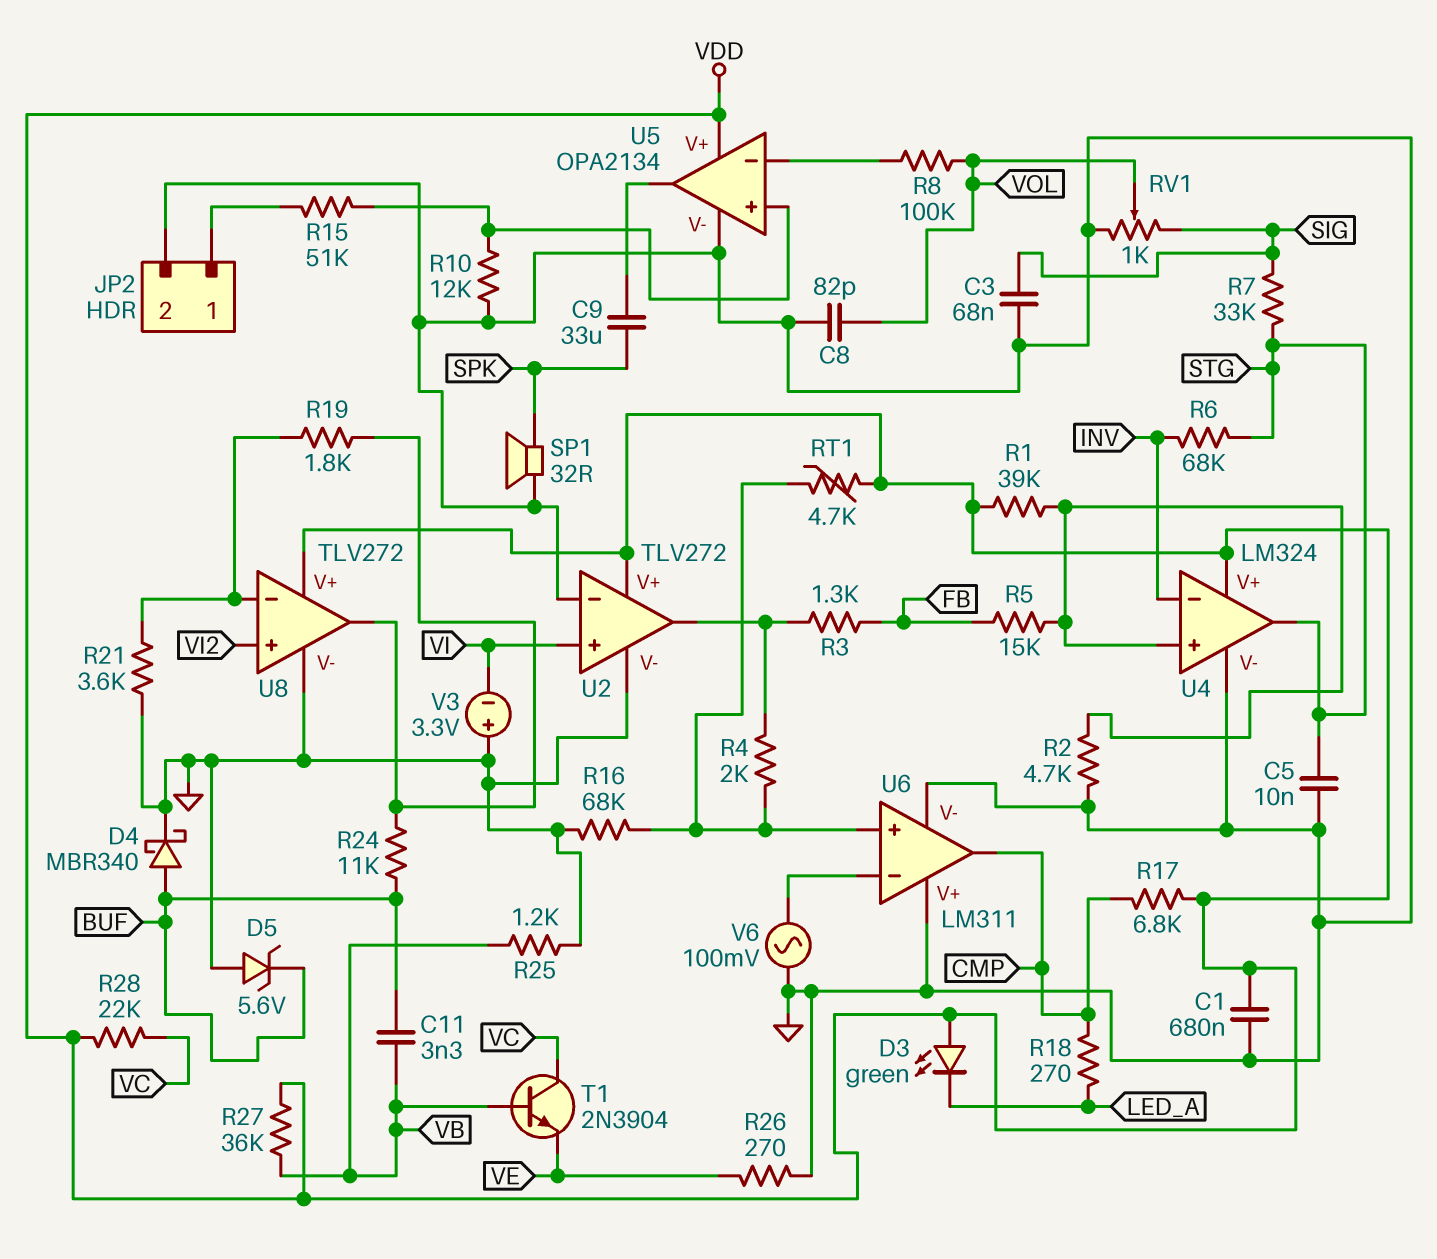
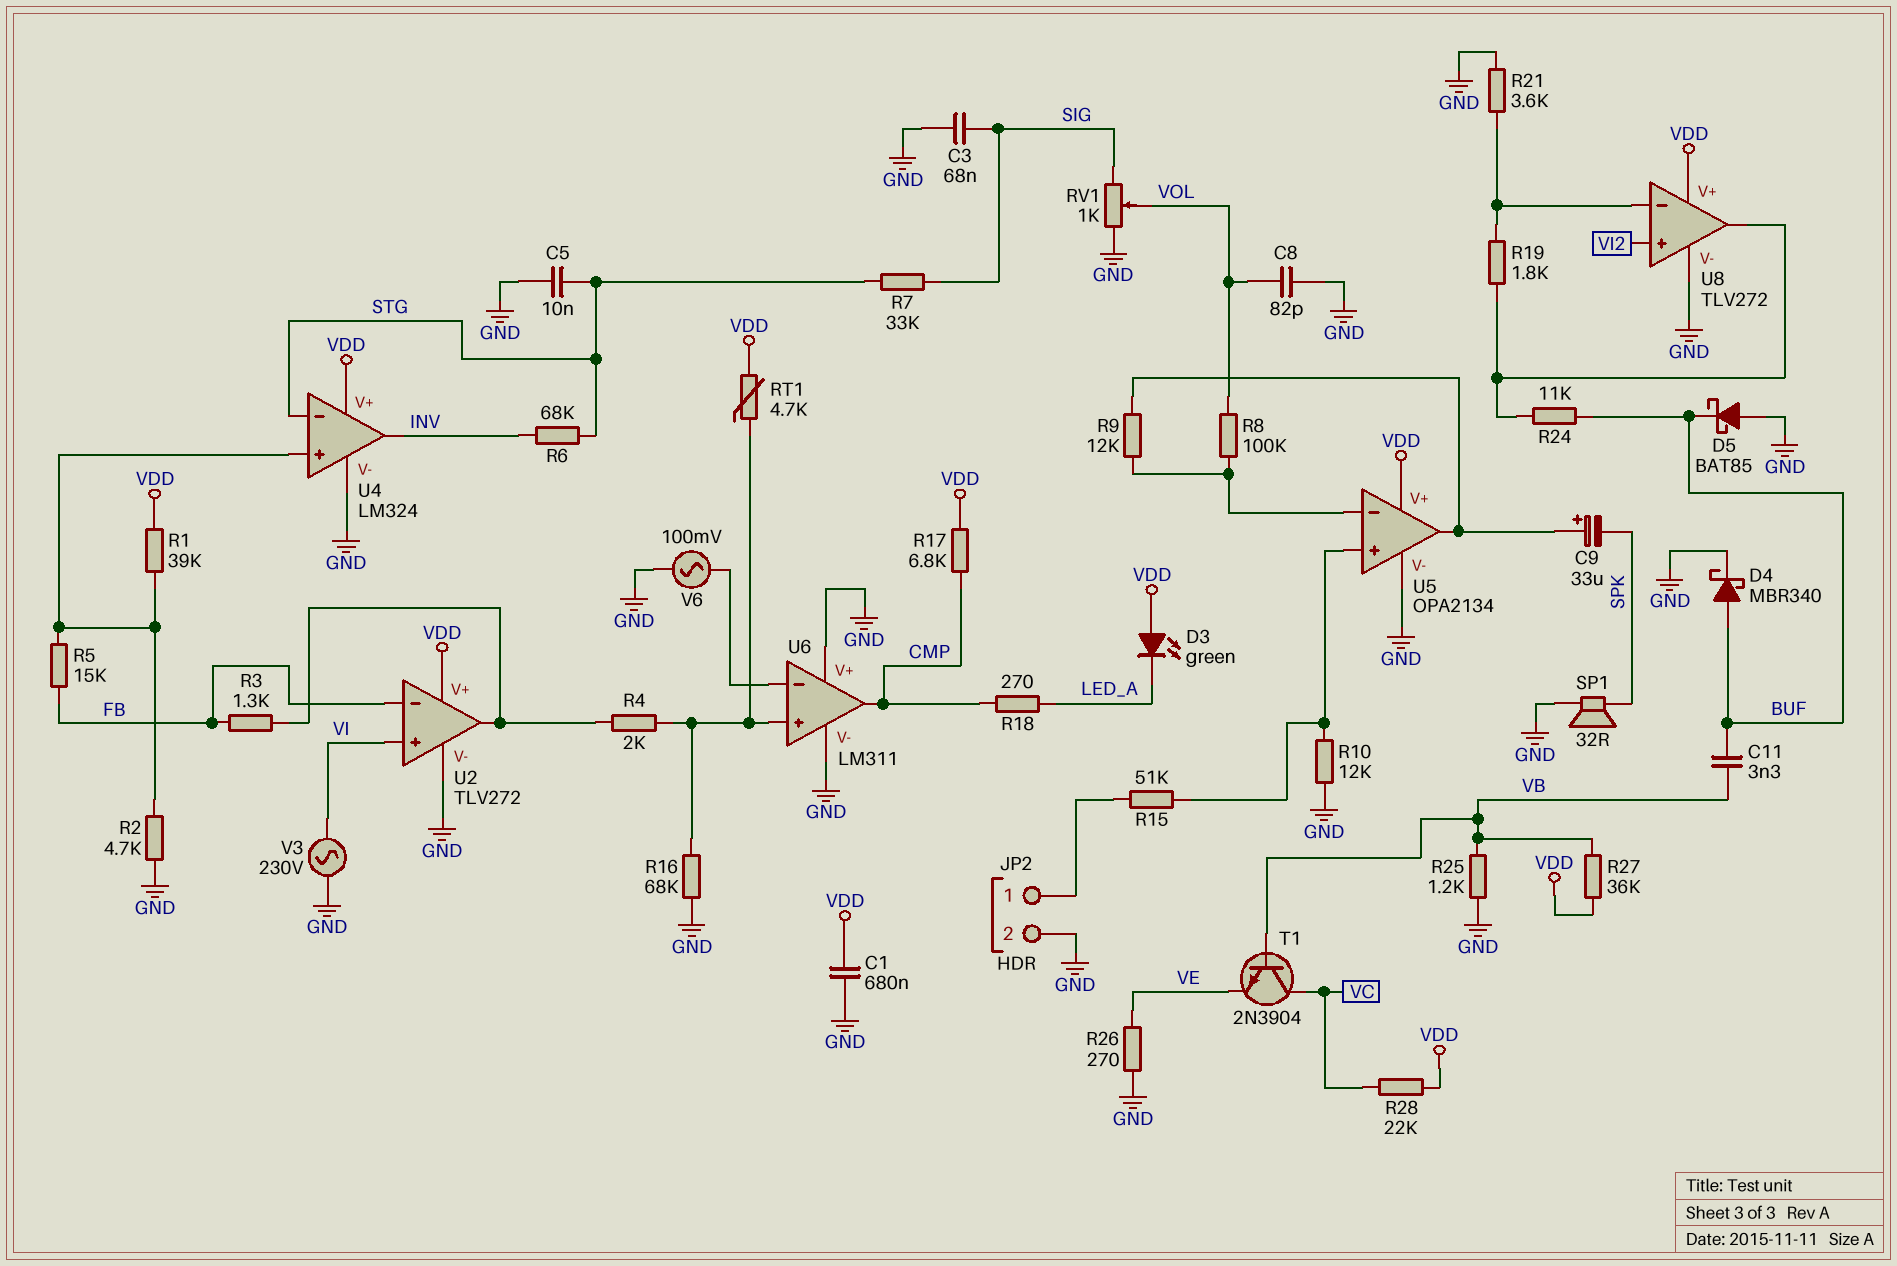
C9: 33uF (SPK, U5/out) -> 33uF (plus U5/out, minus SPK)
D5: zener 5.6V (A GND, K BUF) -> schottky BAT85 (A GND, K BUF)
R9: none -> 12k (U5/in-, U5/out)
U2 pin in-: GND -> FB
U4 pin in-: INV -> STG
U4 pin out: STG -> INV
V3: 3.3V (plus GND, minus VI) -> AC 230V (GND, VI)

